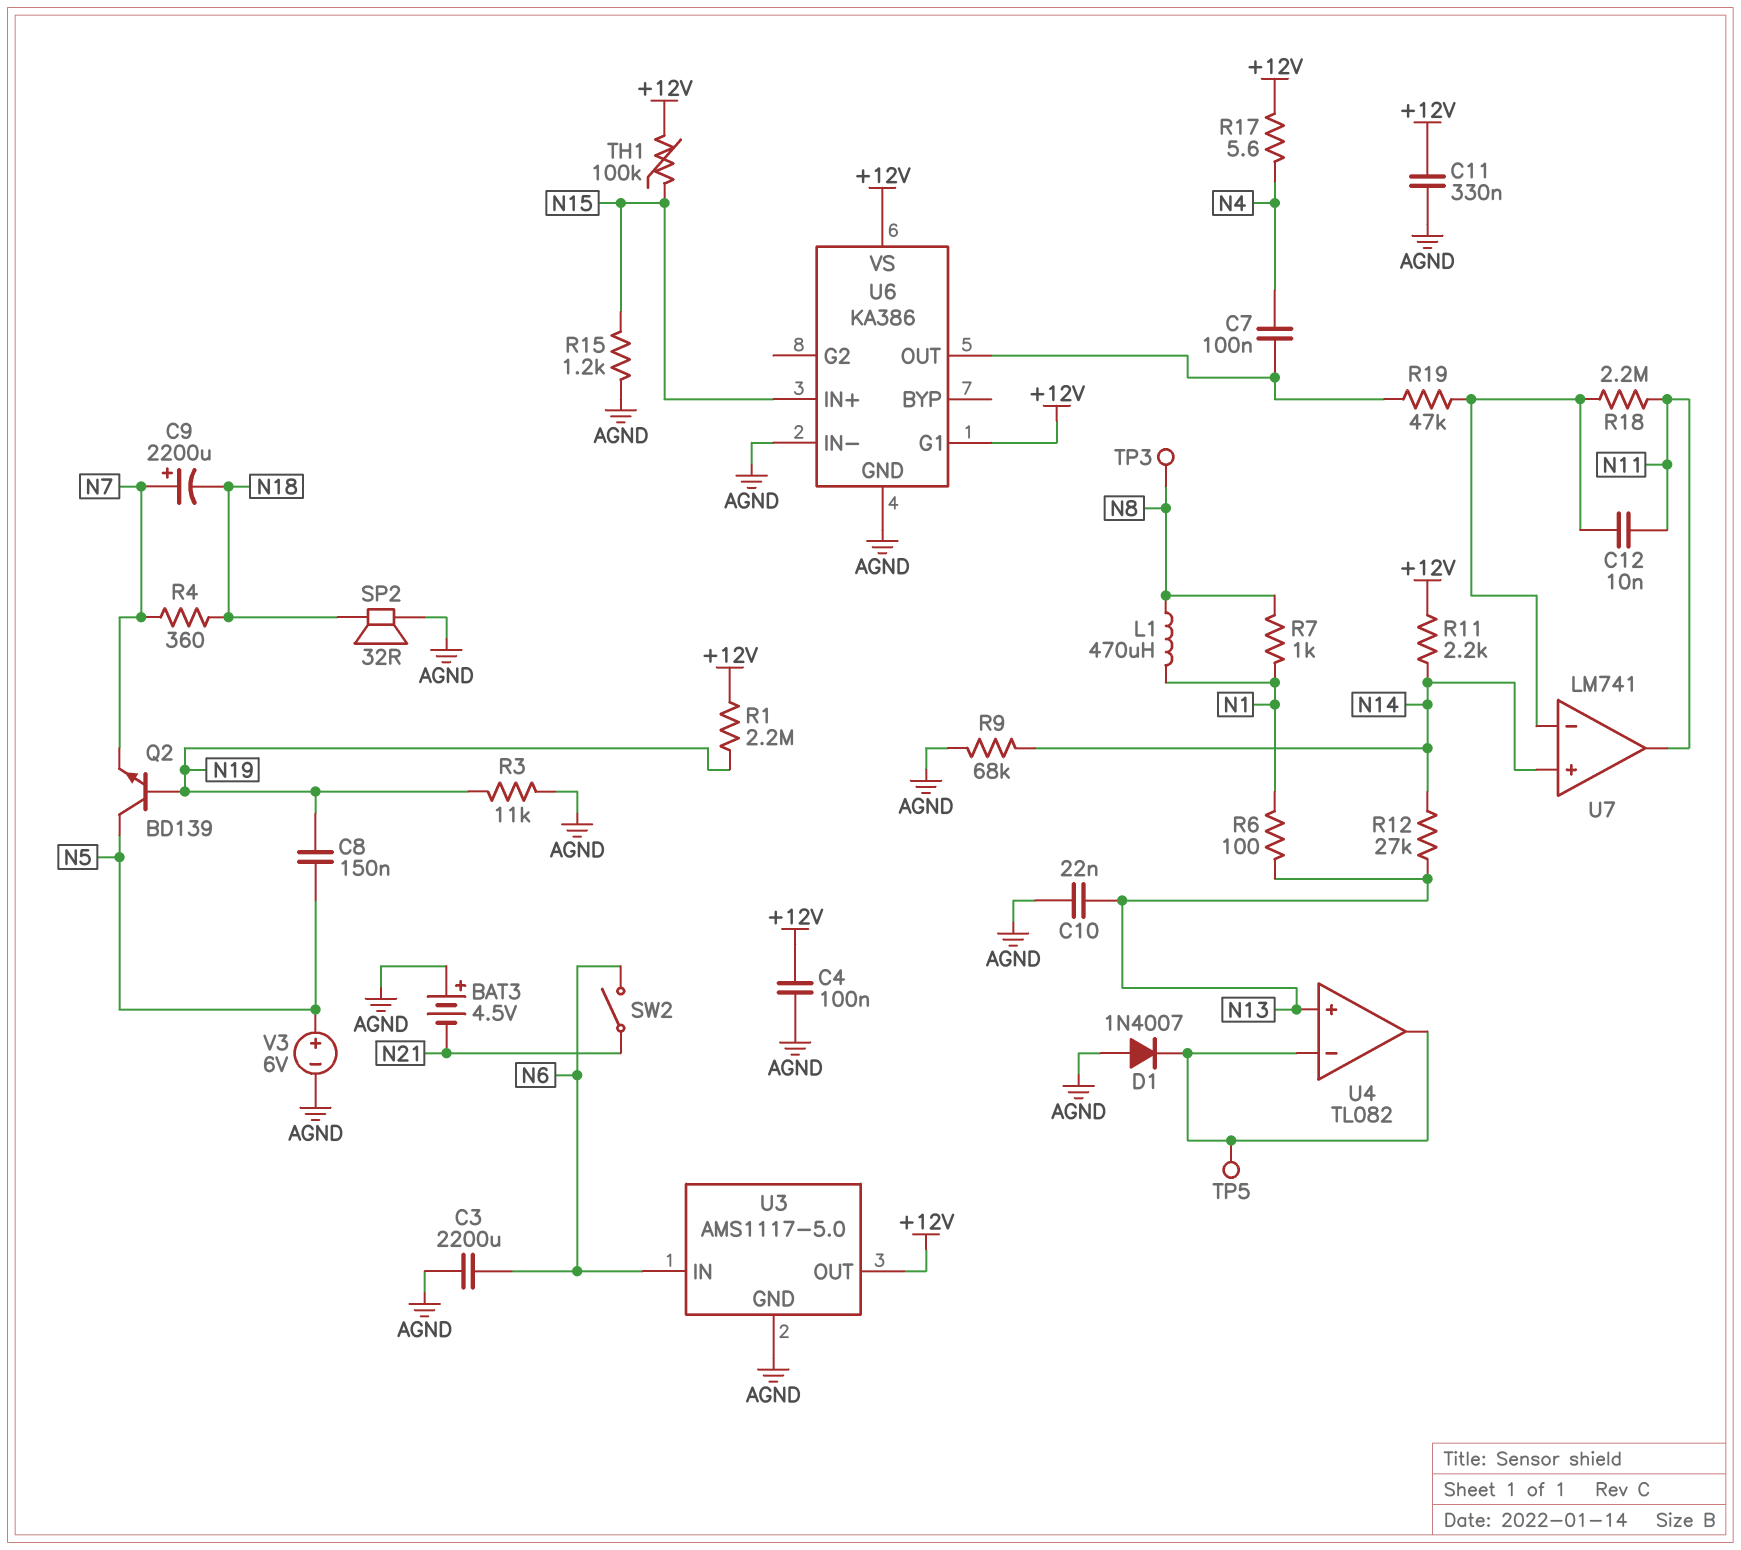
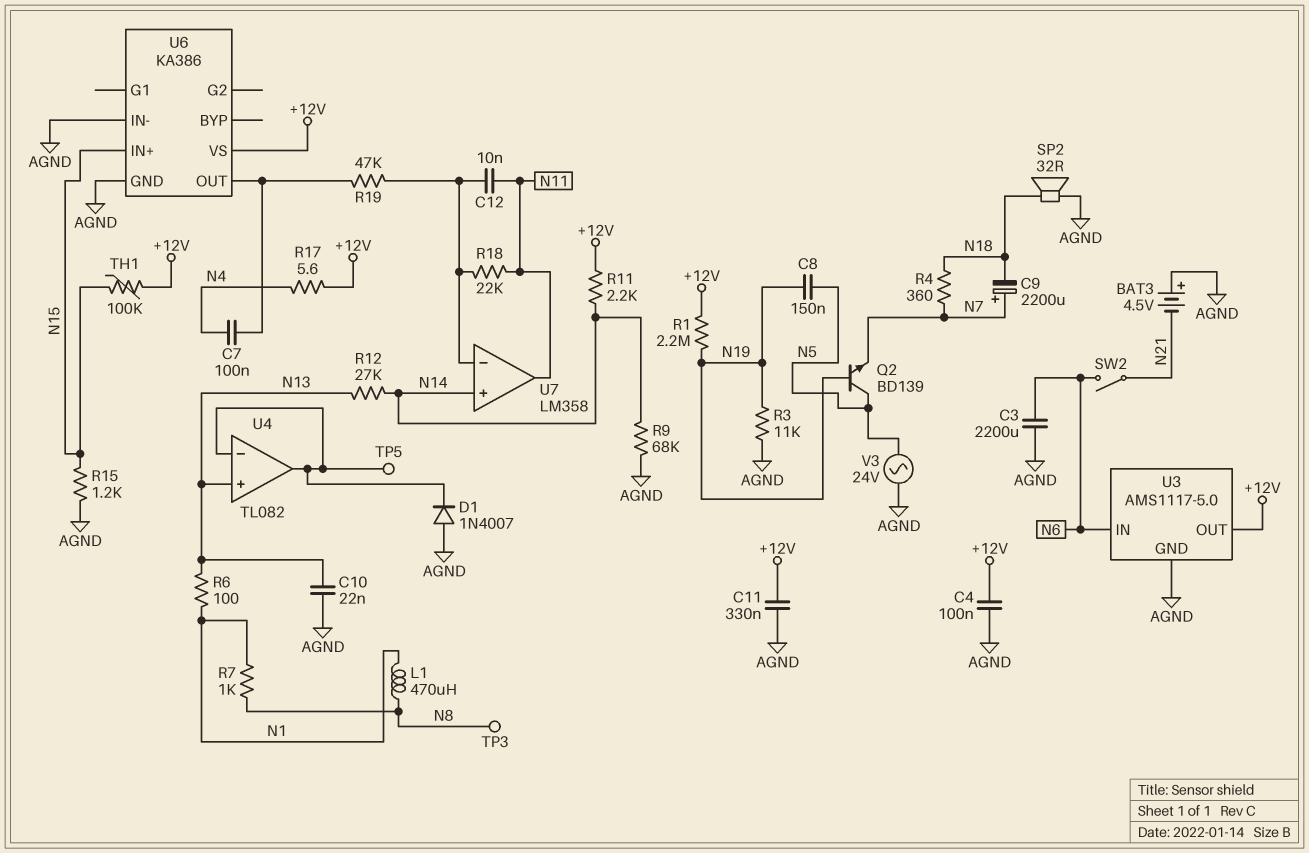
R18: 2.2M (N11, U7/in-) -> 22k (N11, U7/in-)
U6 pin G1: +12V -> none
U7: LM741 -> LM358
V3: 6V (plus N5, minus AGND) -> AC 24V (AGND, N5)

